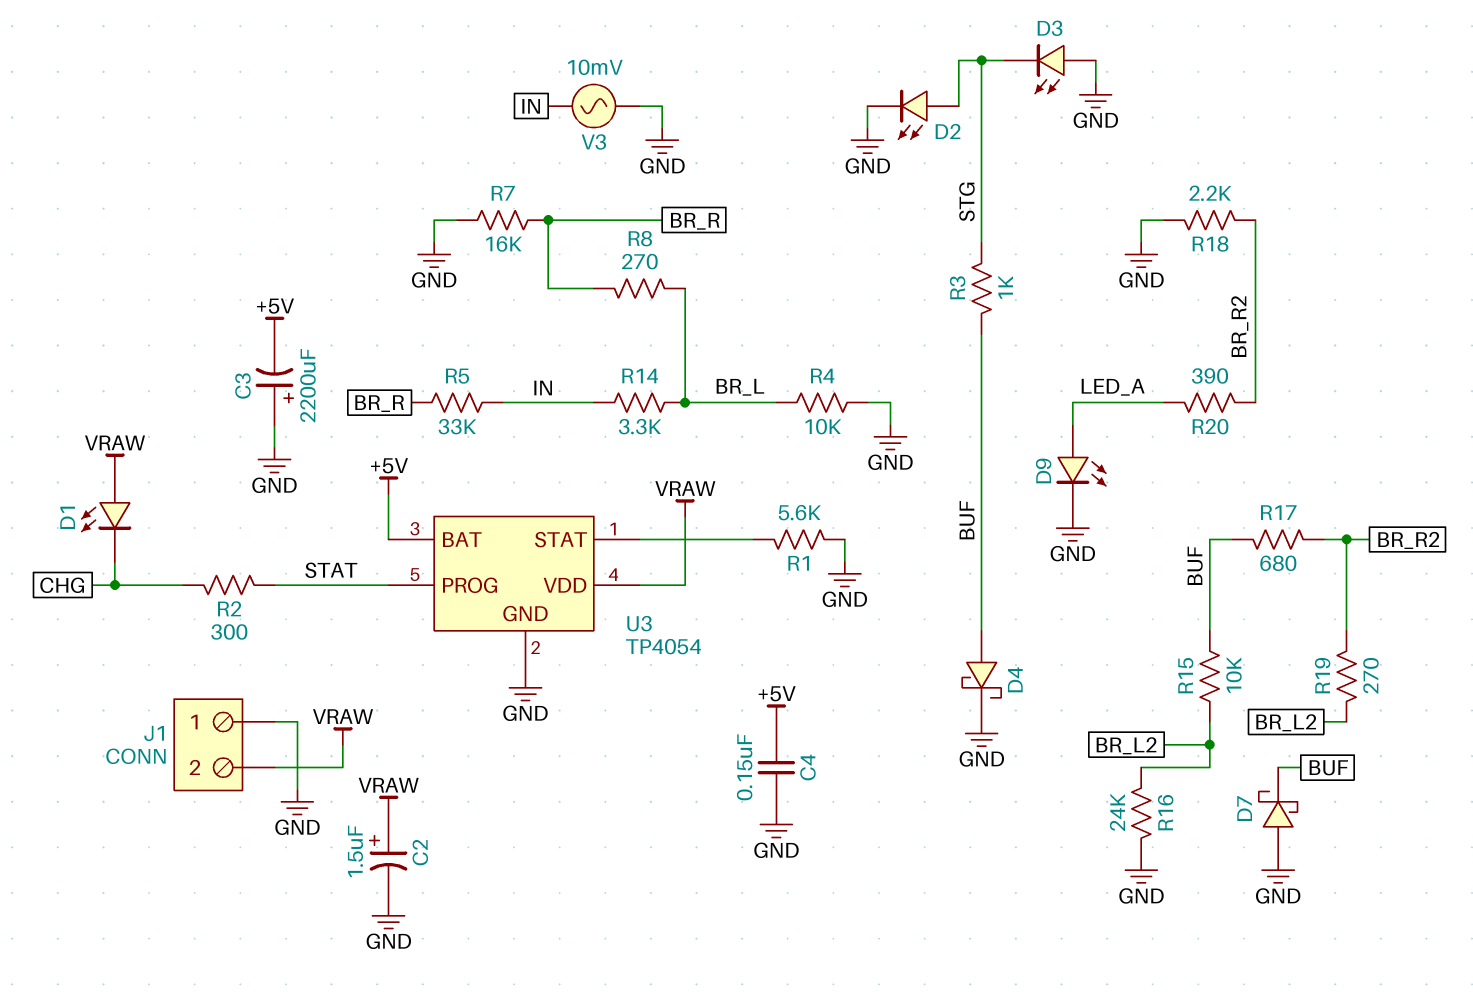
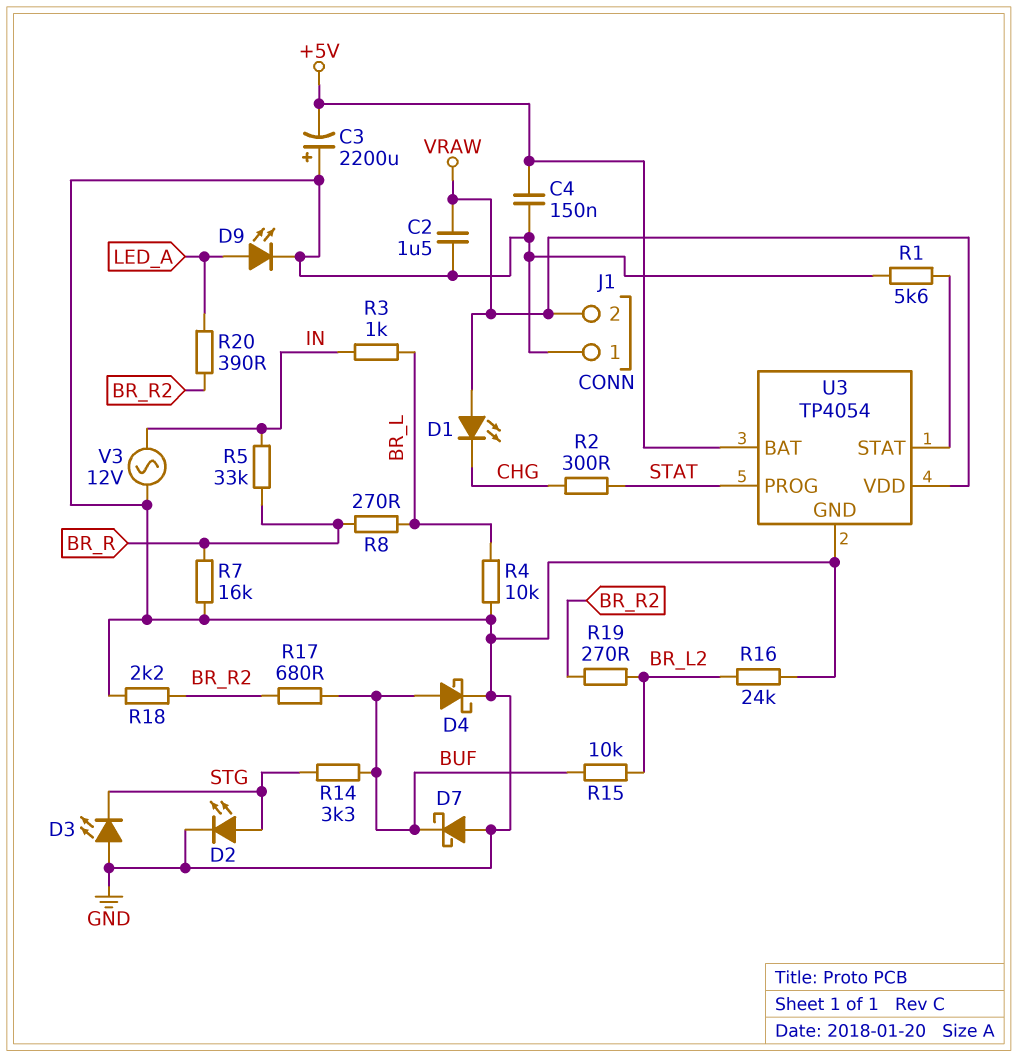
C2: 1.5uF (plus VRAW, minus GND) -> 1.5uF (GND, VRAW)
R3: 1k (BUF, STG) -> 1k (BR_L, IN)
R14: 3.3k (BR_L, IN) -> 3.3k (BUF, STG)
V3: AC 10mV (GND, IN) -> AC 12V (GND, IN)

